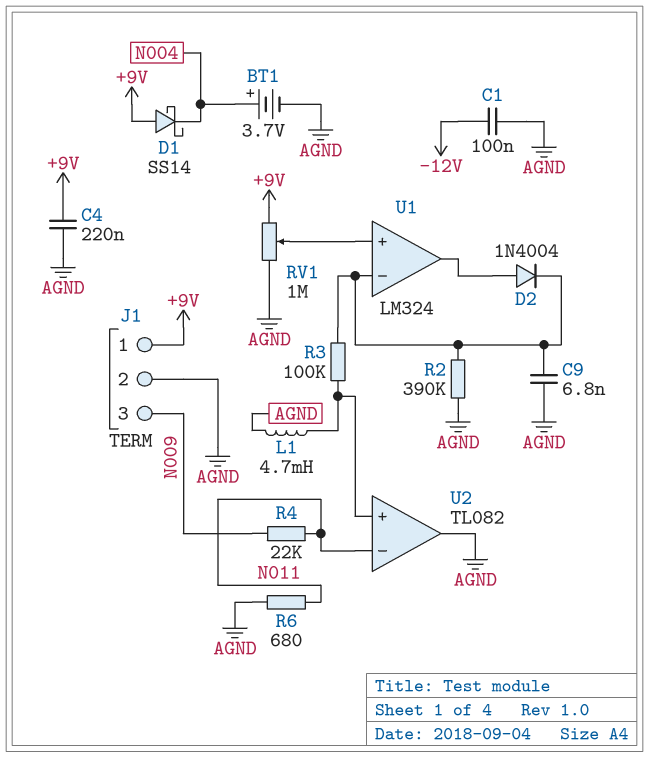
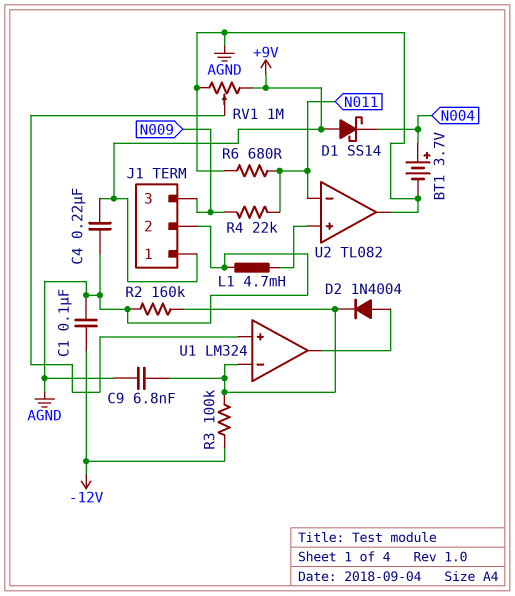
R2: 390k (AGND, U1/in-) -> 160k (AGND, U1/in-)
R3: 100k (U1/in-, U2/in+) -> 100k (-12V, U1/in-)

